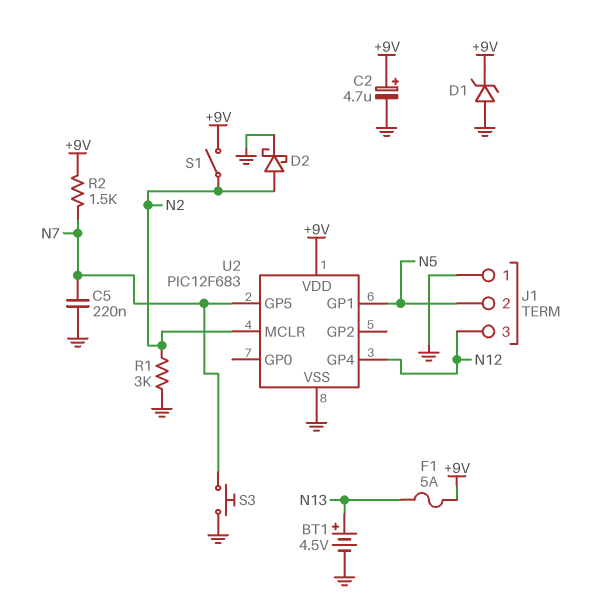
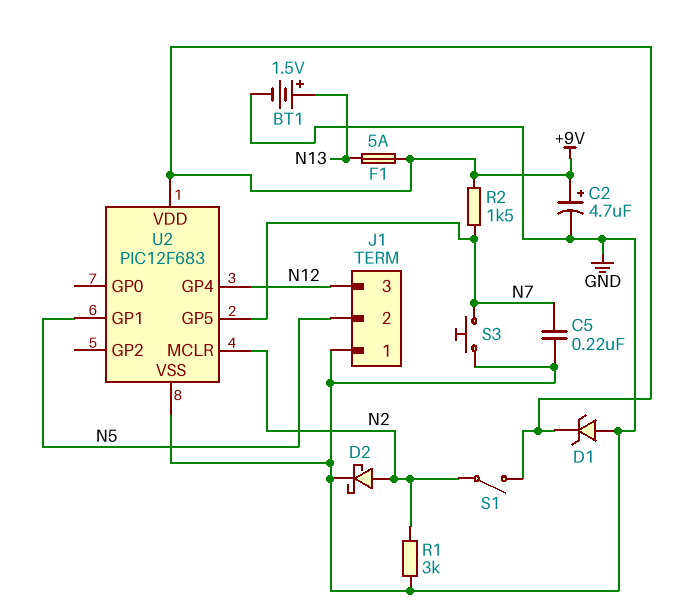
BT1: 4.5V (plus N13, minus GND) -> 1.5V (plus N13, minus GND)

